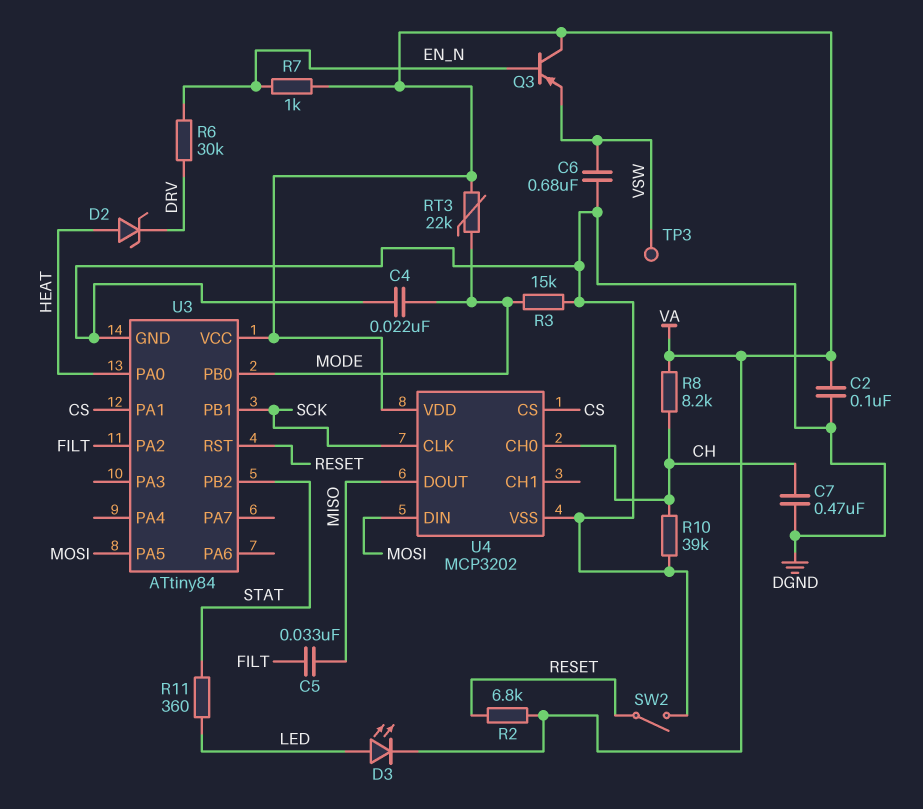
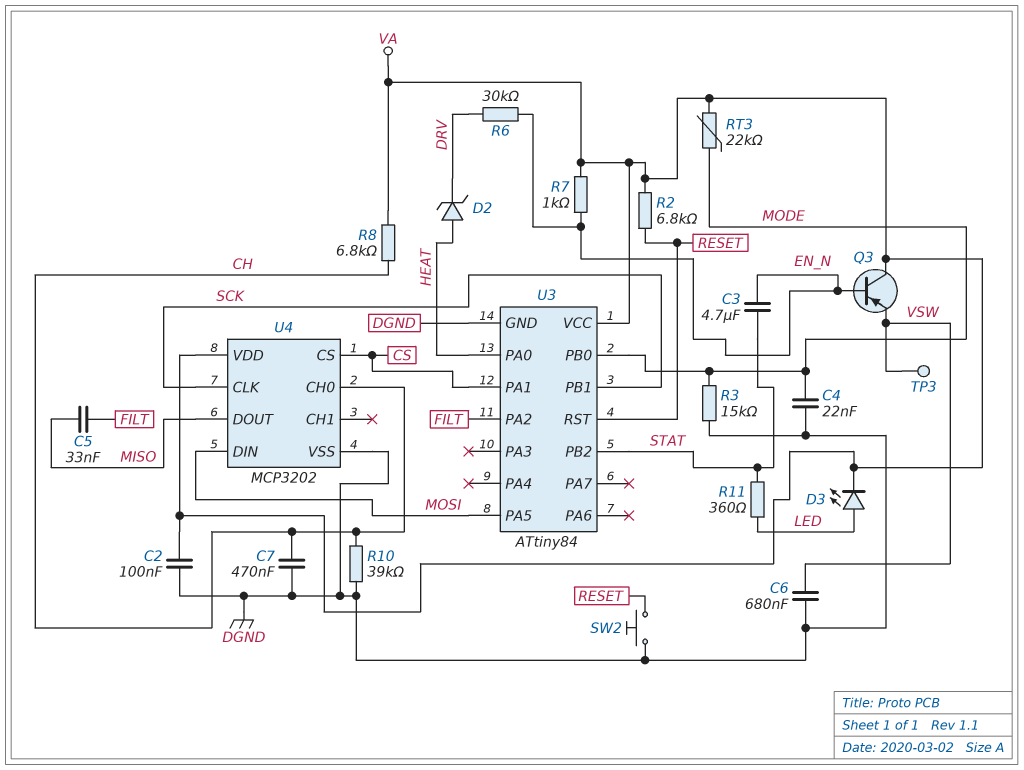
C3: none -> 4.7uF (EN_N, STAT)
R8: 8.2k (CH, VA) -> 6.8k (CH, VA)
SW2: switch (DGND, RESET) -> button (DGND, RESET)

